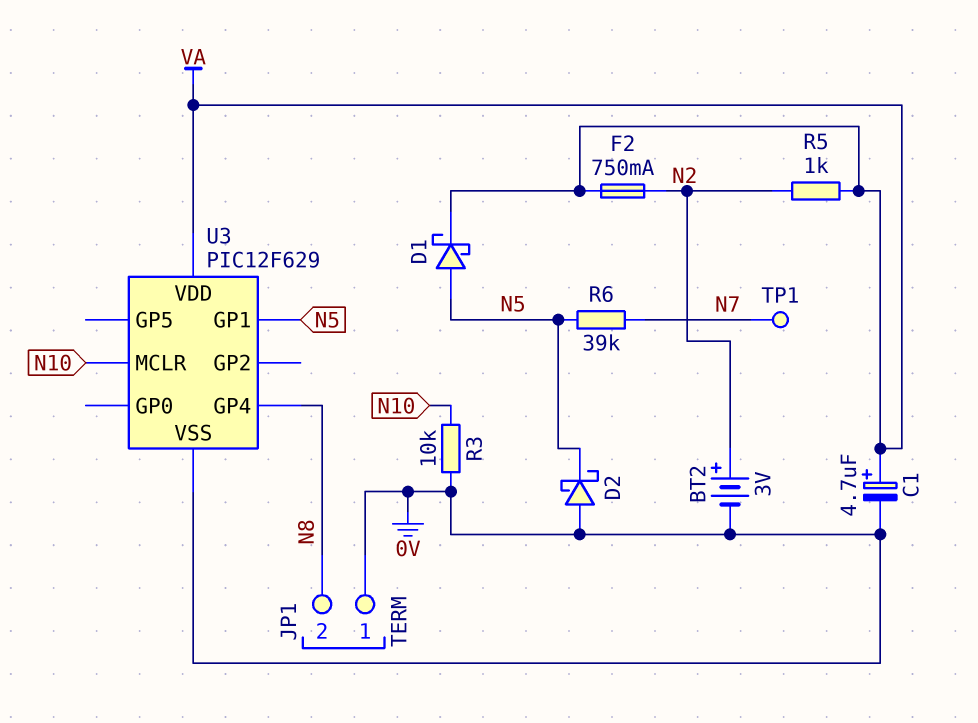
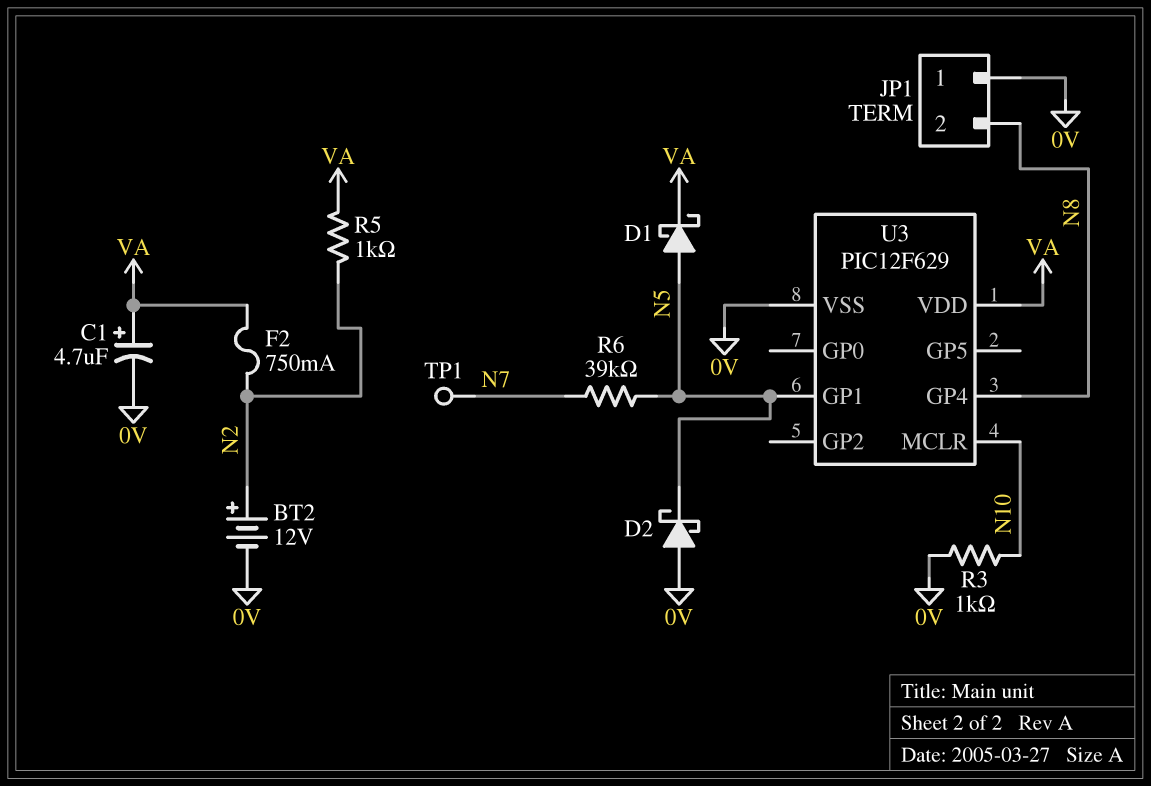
BT2: 3V (plus N2, minus 0V) -> 12V (plus N2, minus 0V)
R3: 10k (0V, N10) -> 1k (0V, N10)

